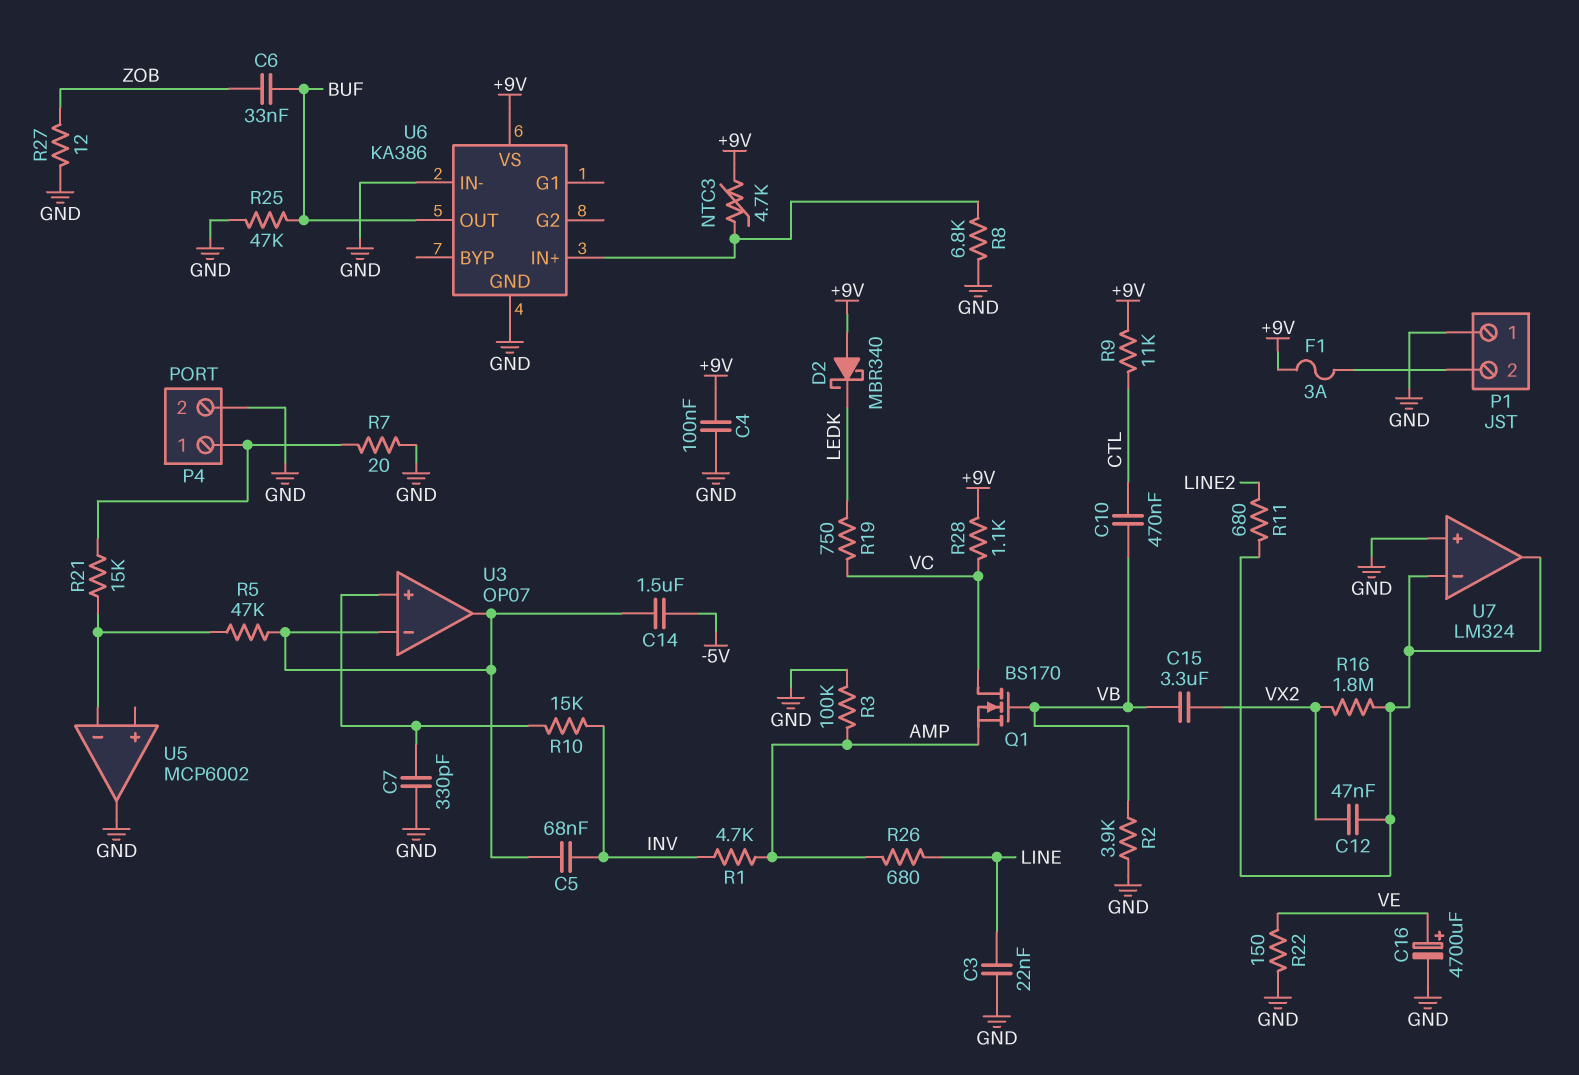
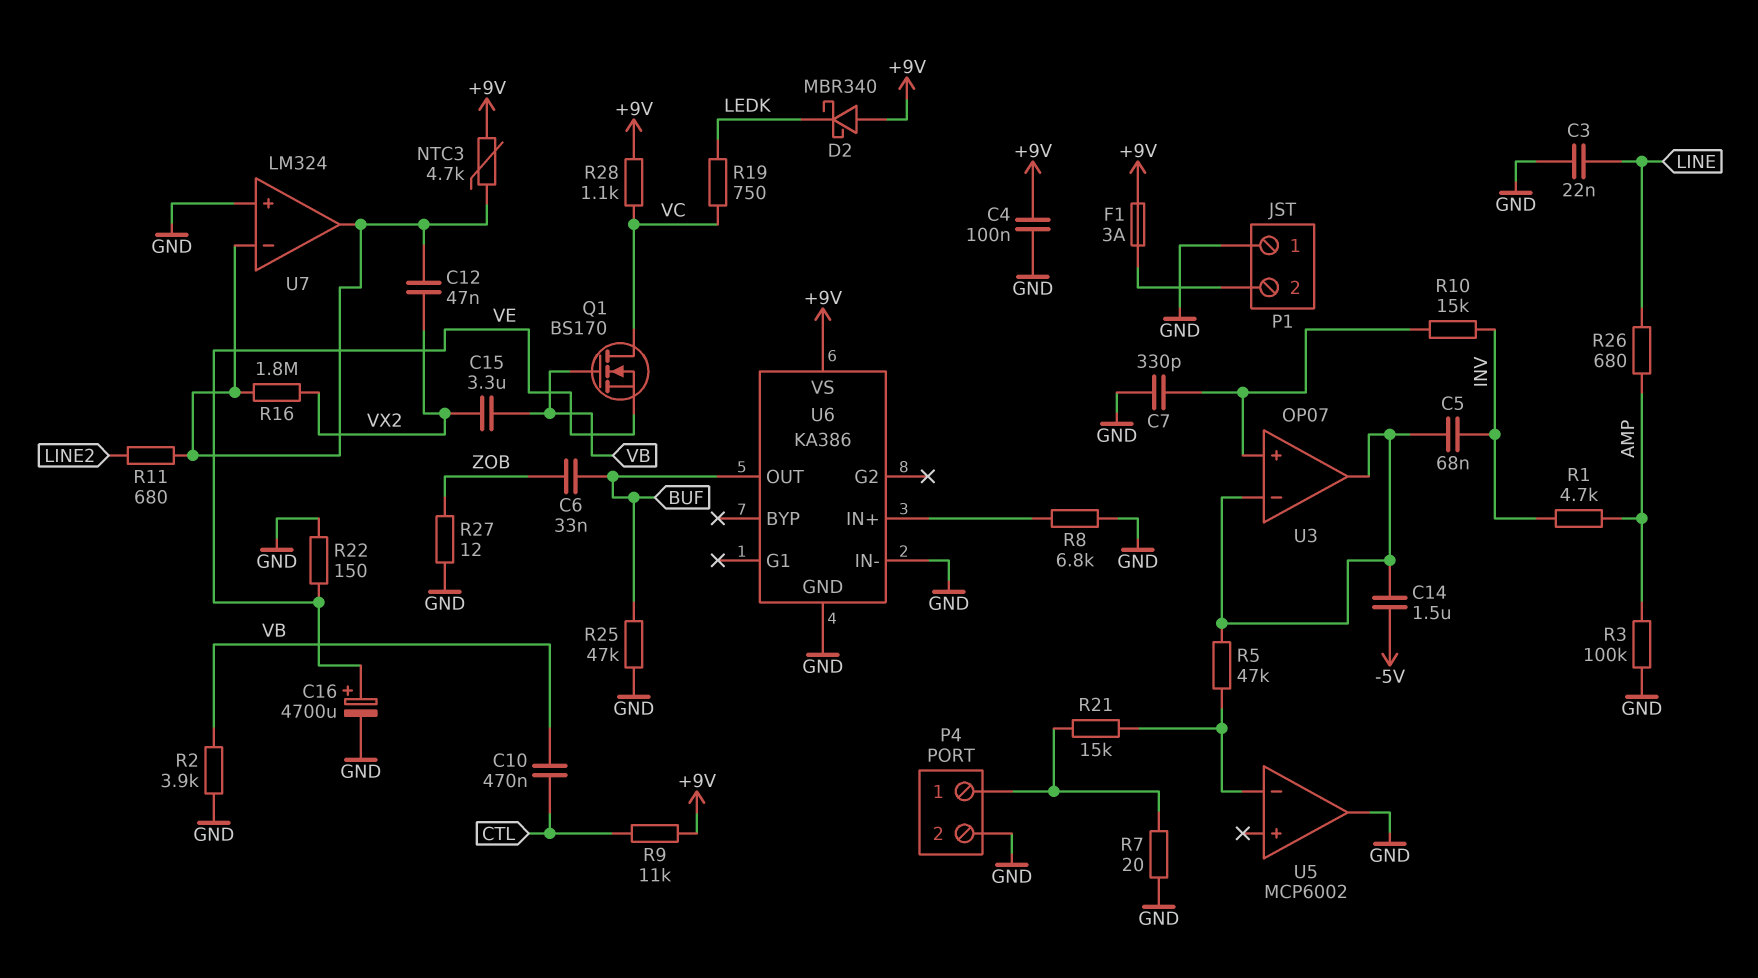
NTC3: 4.7k (+9V, U6/IN+) -> 4.7k (+9V, U7/in-)
Q1: NMOS BS170 (G VB, D VC, S AMP) -> NMOS BS170 (G VB, D VC, S VE)

